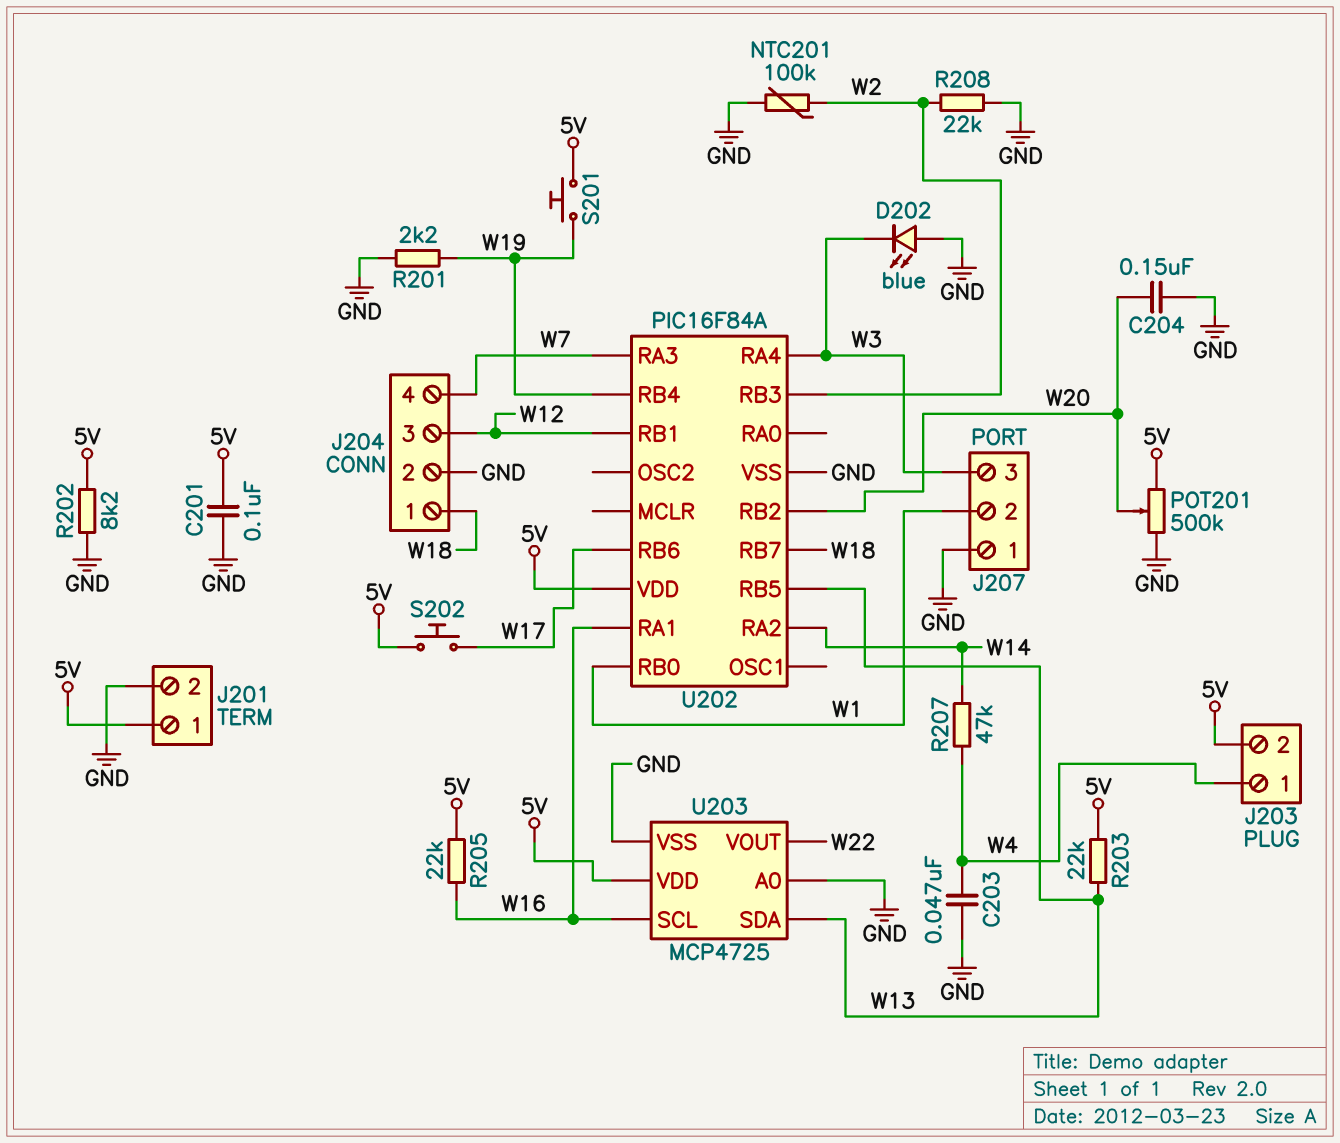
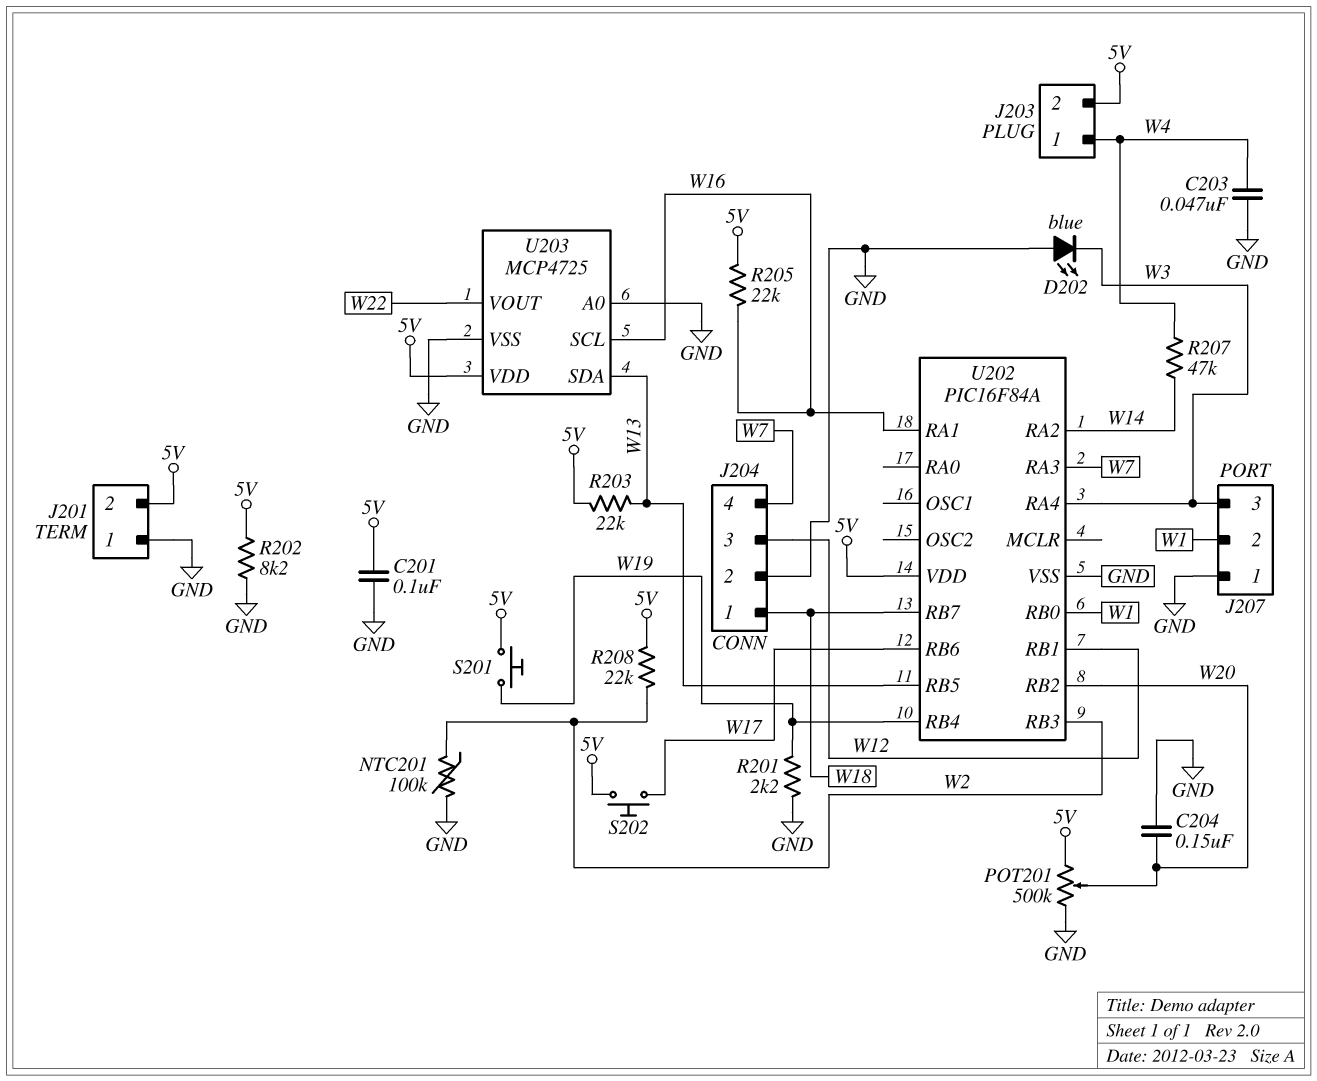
J201 pin 1: 5V -> GND
J201 pin 2: GND -> 5V
R208: 22k (GND, W2) -> 22k (5V, W2)

